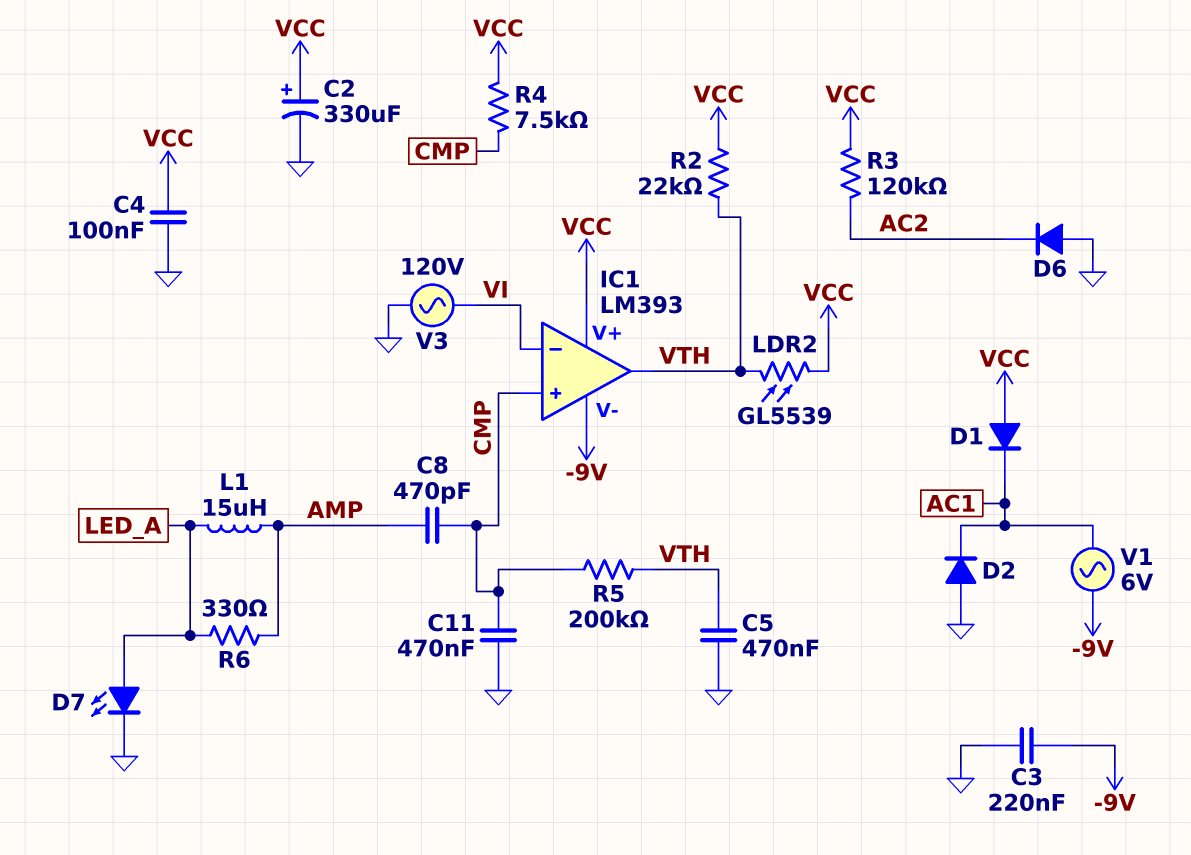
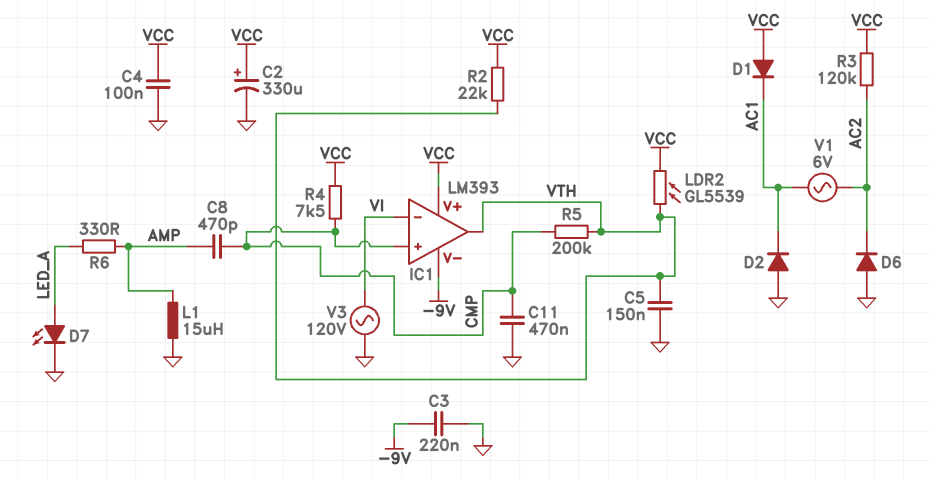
C5: 470nF (GND, VTH) -> 150nF (GND, VTH)
L1: 15uH (AMP, LED_A) -> 15uH (AMP, GND)
V1: AC 6V (-9V, AC1) -> AC 6V (AC1, AC2)

